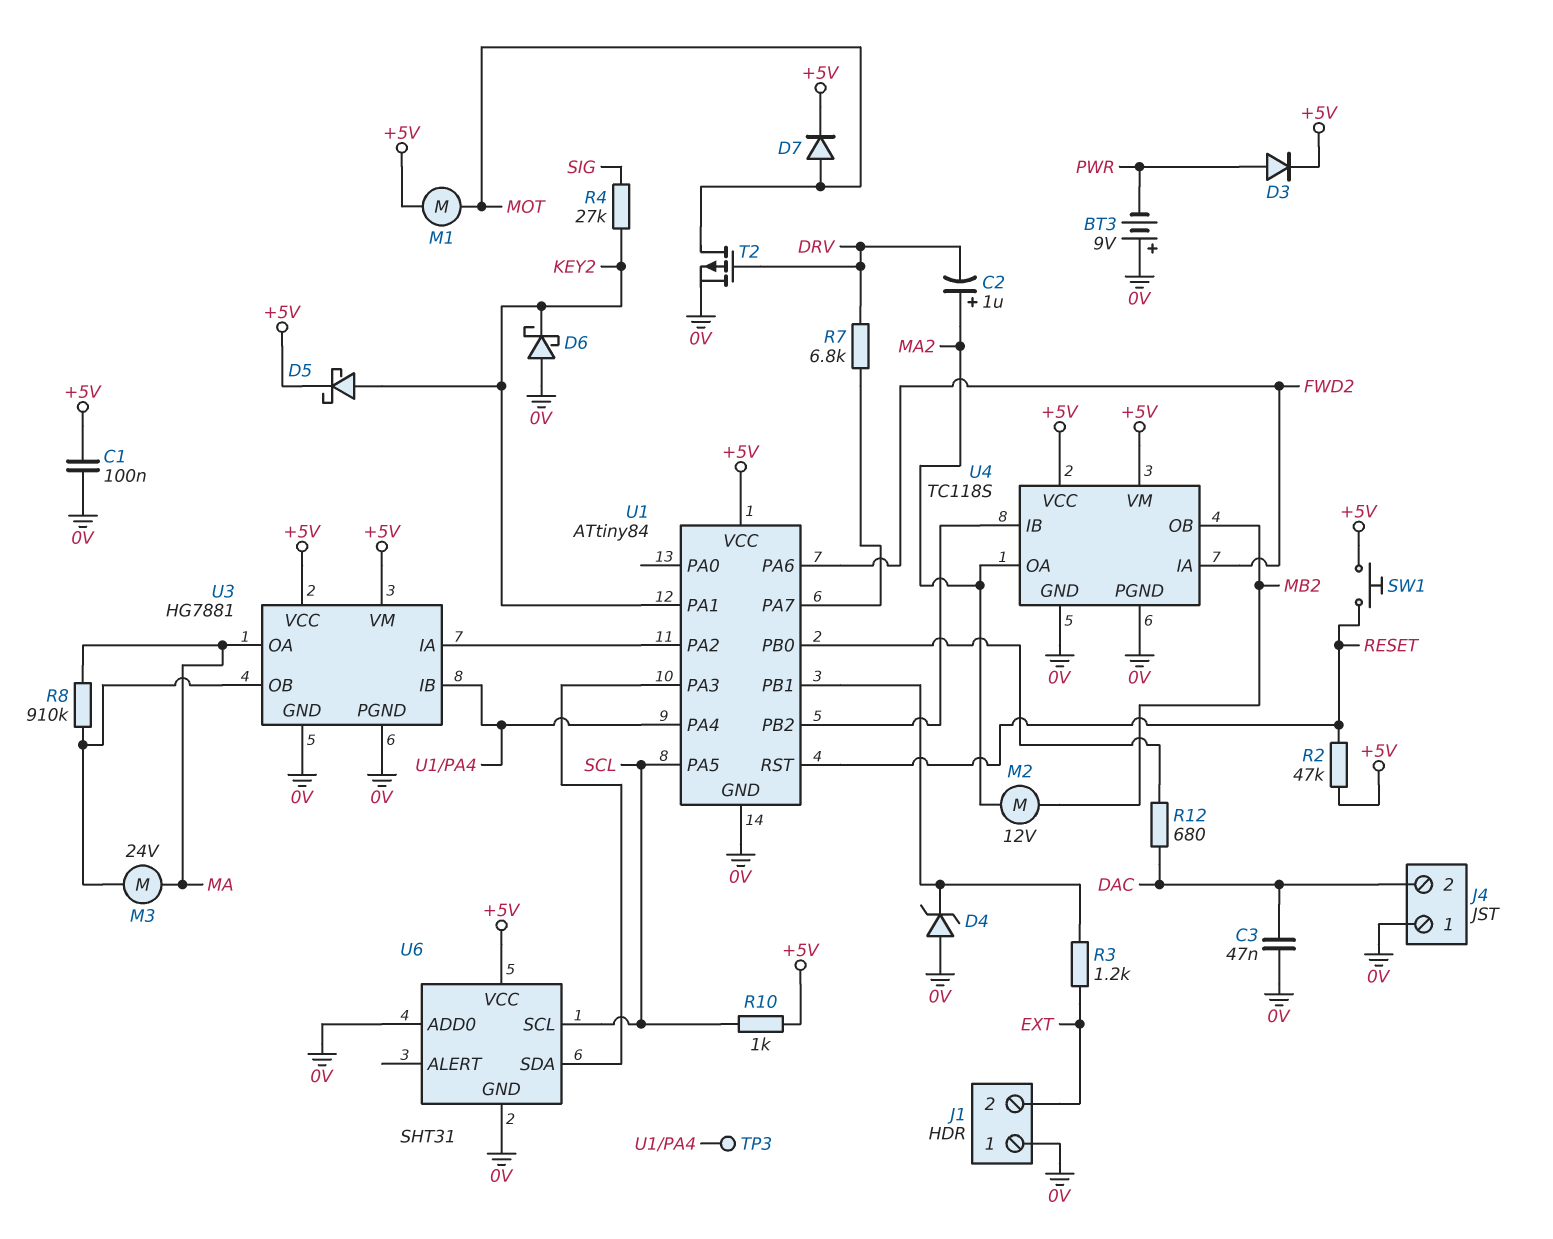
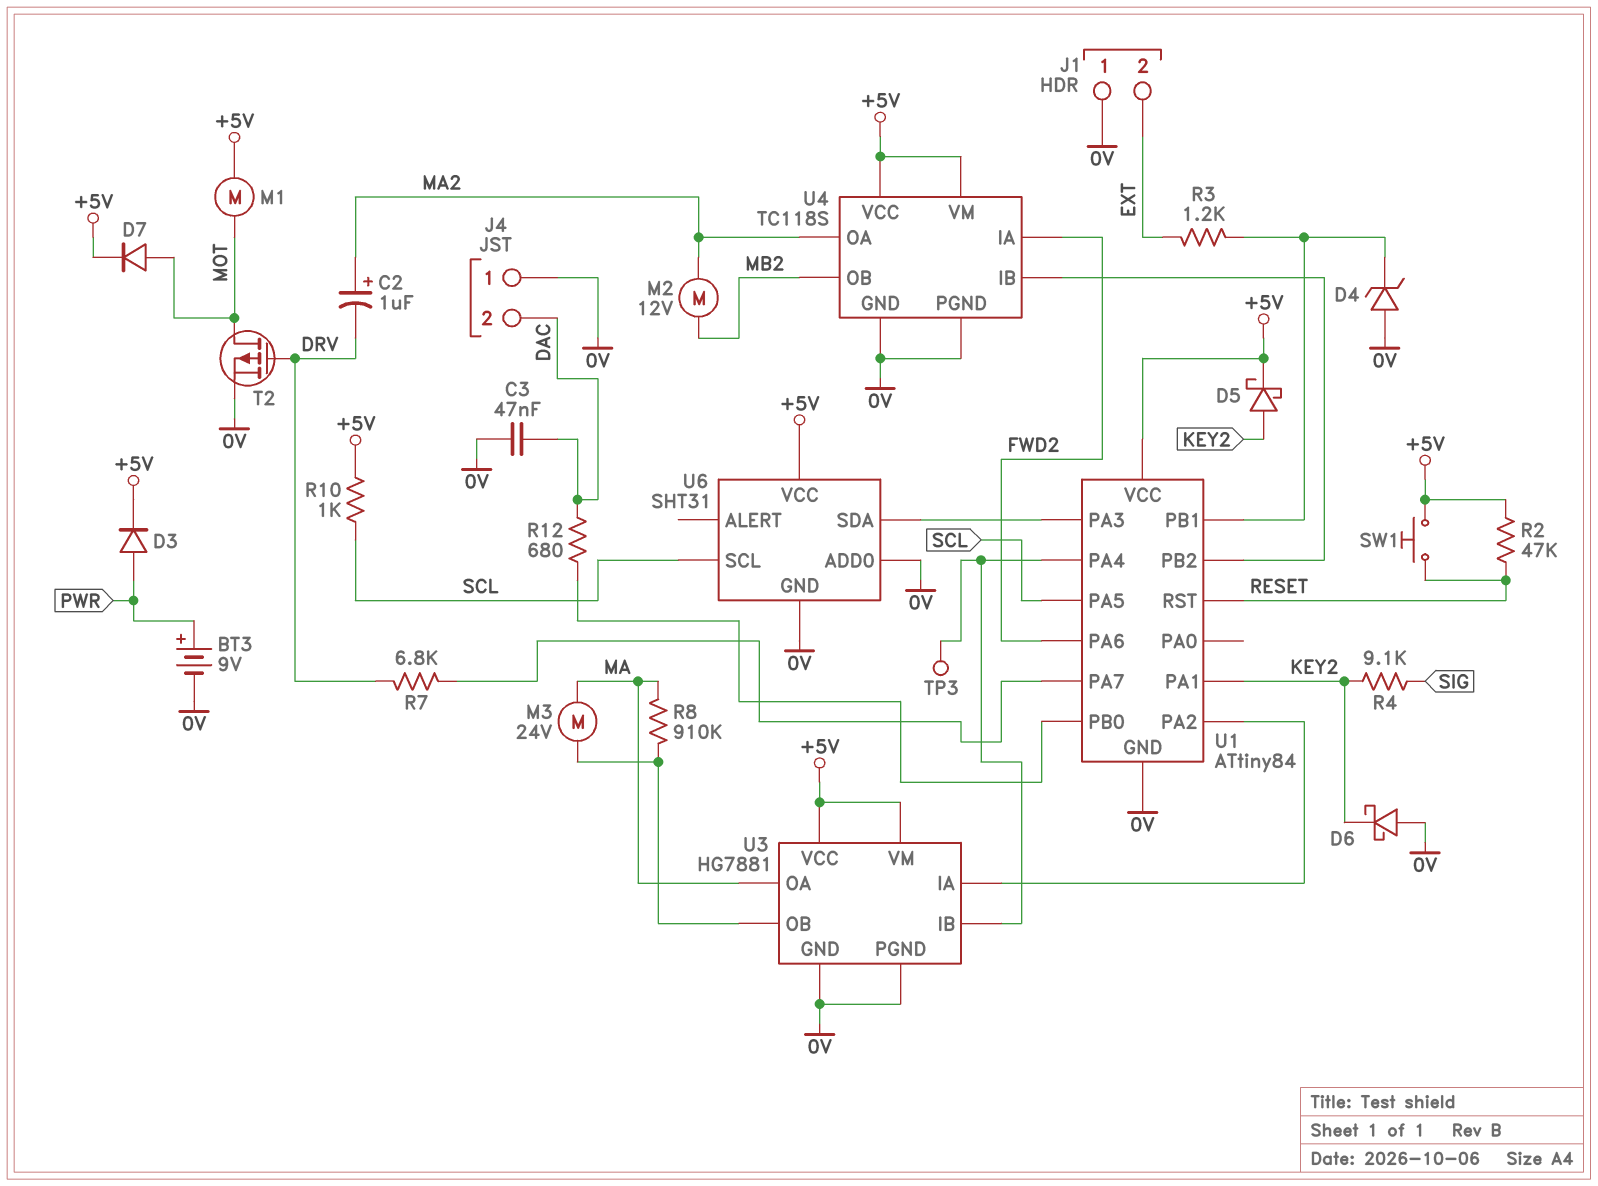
BT3: 9V (plus 0V, minus PWR) -> 9V (plus PWR, minus 0V)
C1: 100nF (+5V, 0V) -> none
R4: 27k (KEY2, SIG) -> 9.1k (KEY2, SIG)

